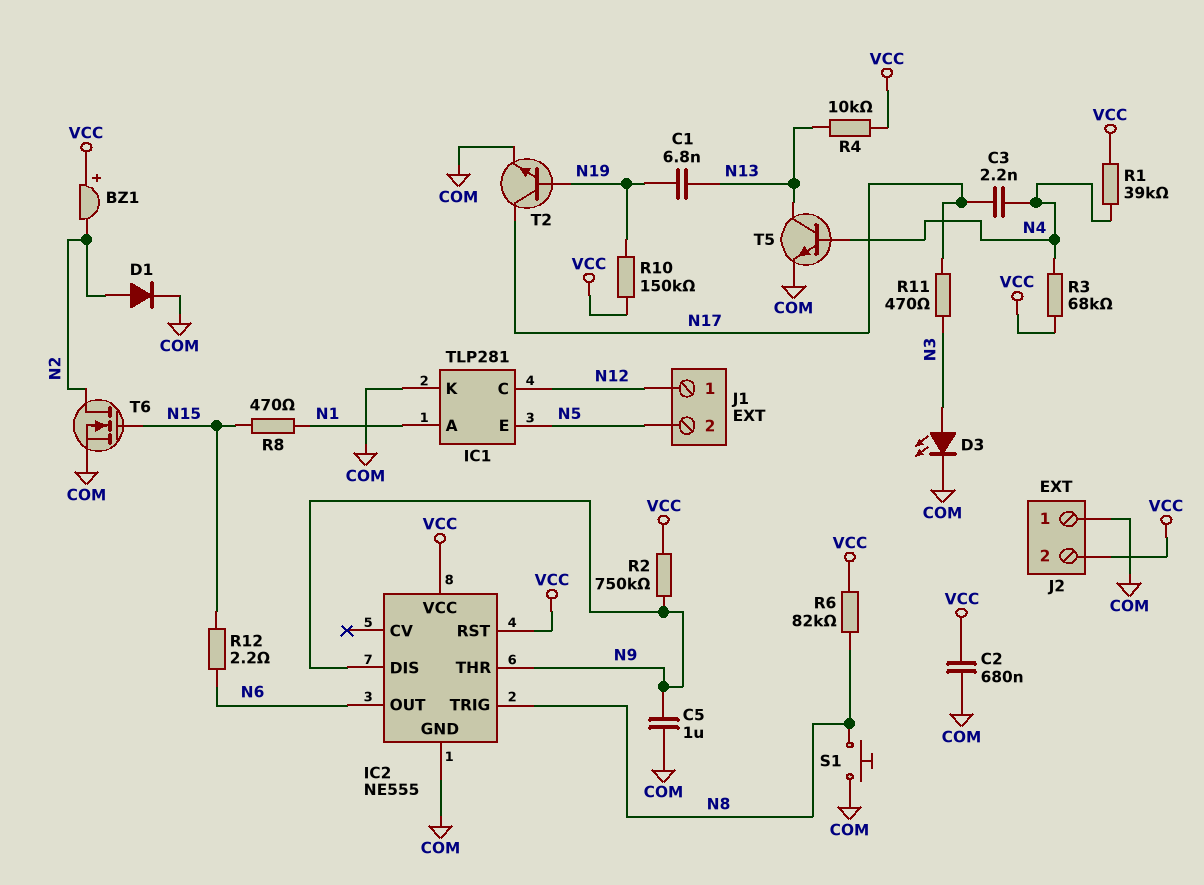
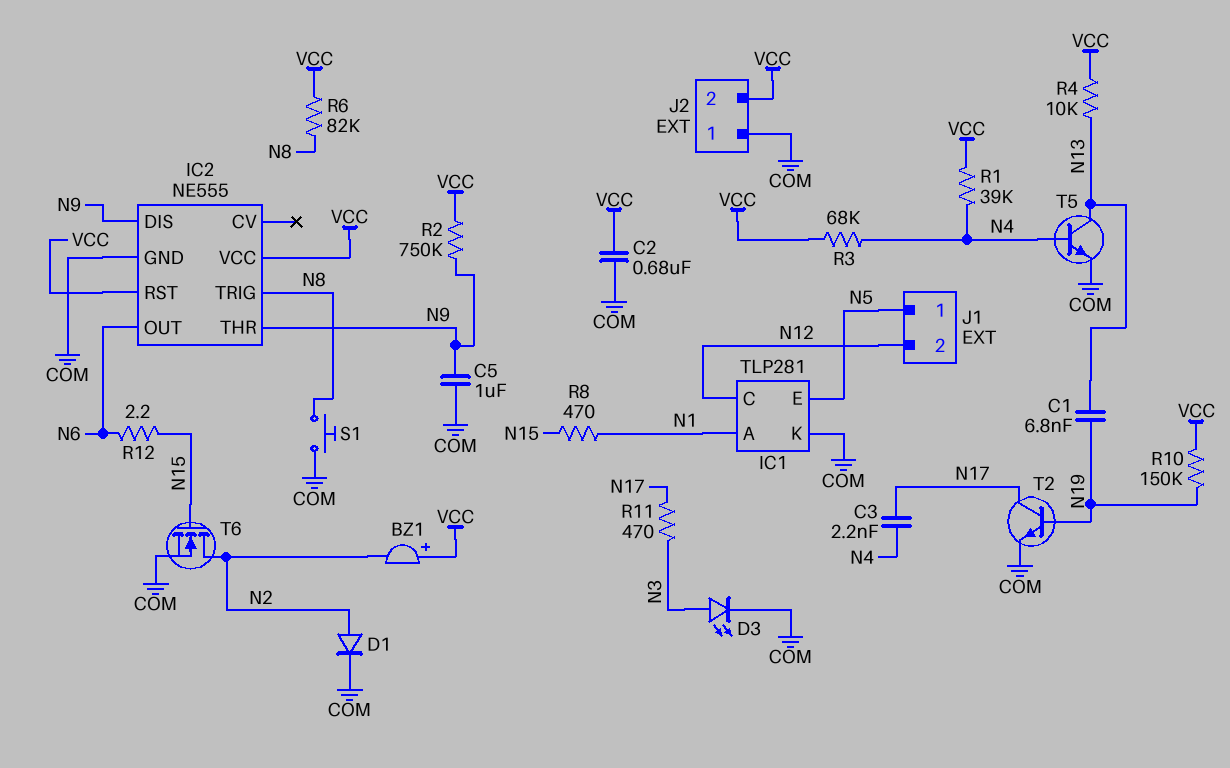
J1 pin 1: N12 -> N5
J1 pin 2: N5 -> N12

